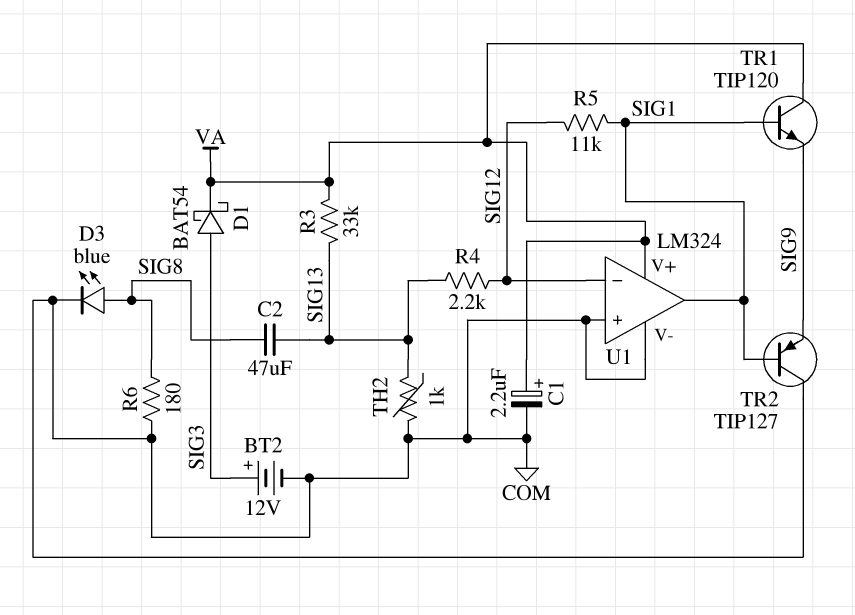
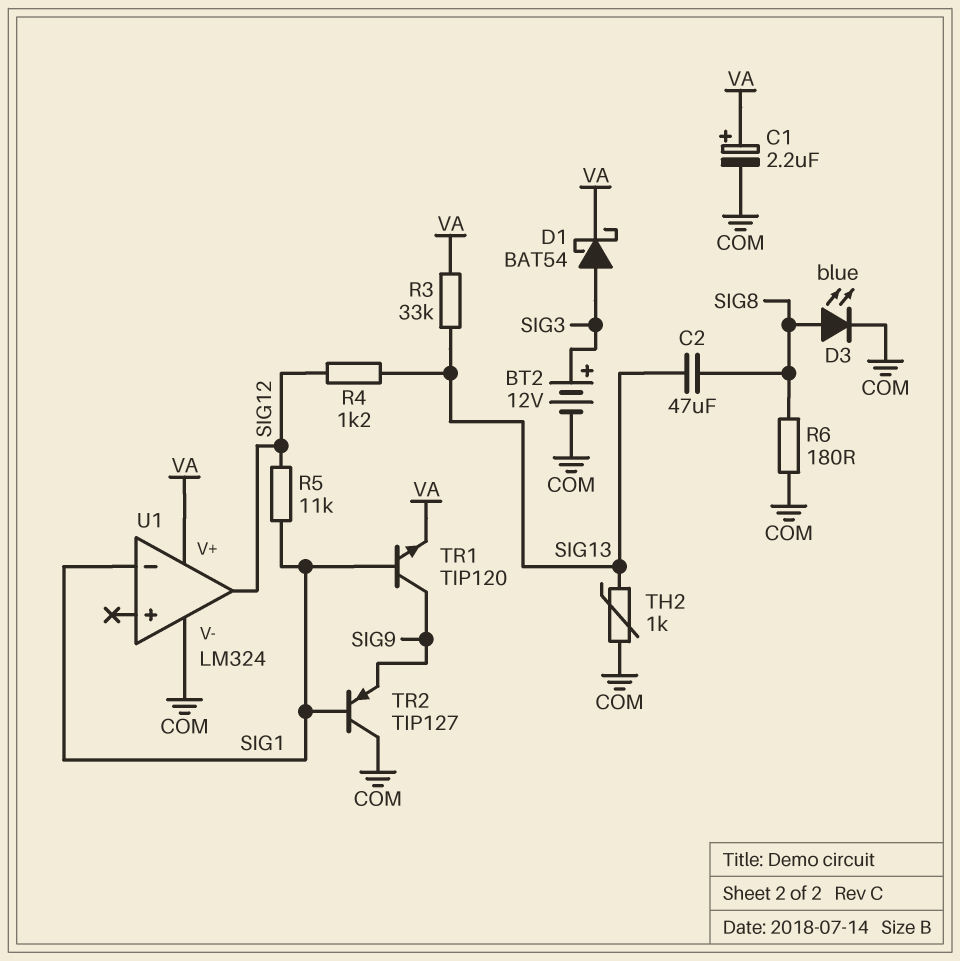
R4: 2.2k (SIG12, SIG13) -> 1.2k (SIG12, SIG13)
TR1: NPN TIP120 (B SIG1, C VA, E SIG9) -> NPN TIP120 (B SIG1, C SIG9, E VA)
U1 pin in+: COM -> none
U1 pin in-: SIG12 -> SIG1
U1 pin out: SIG1 -> SIG12

